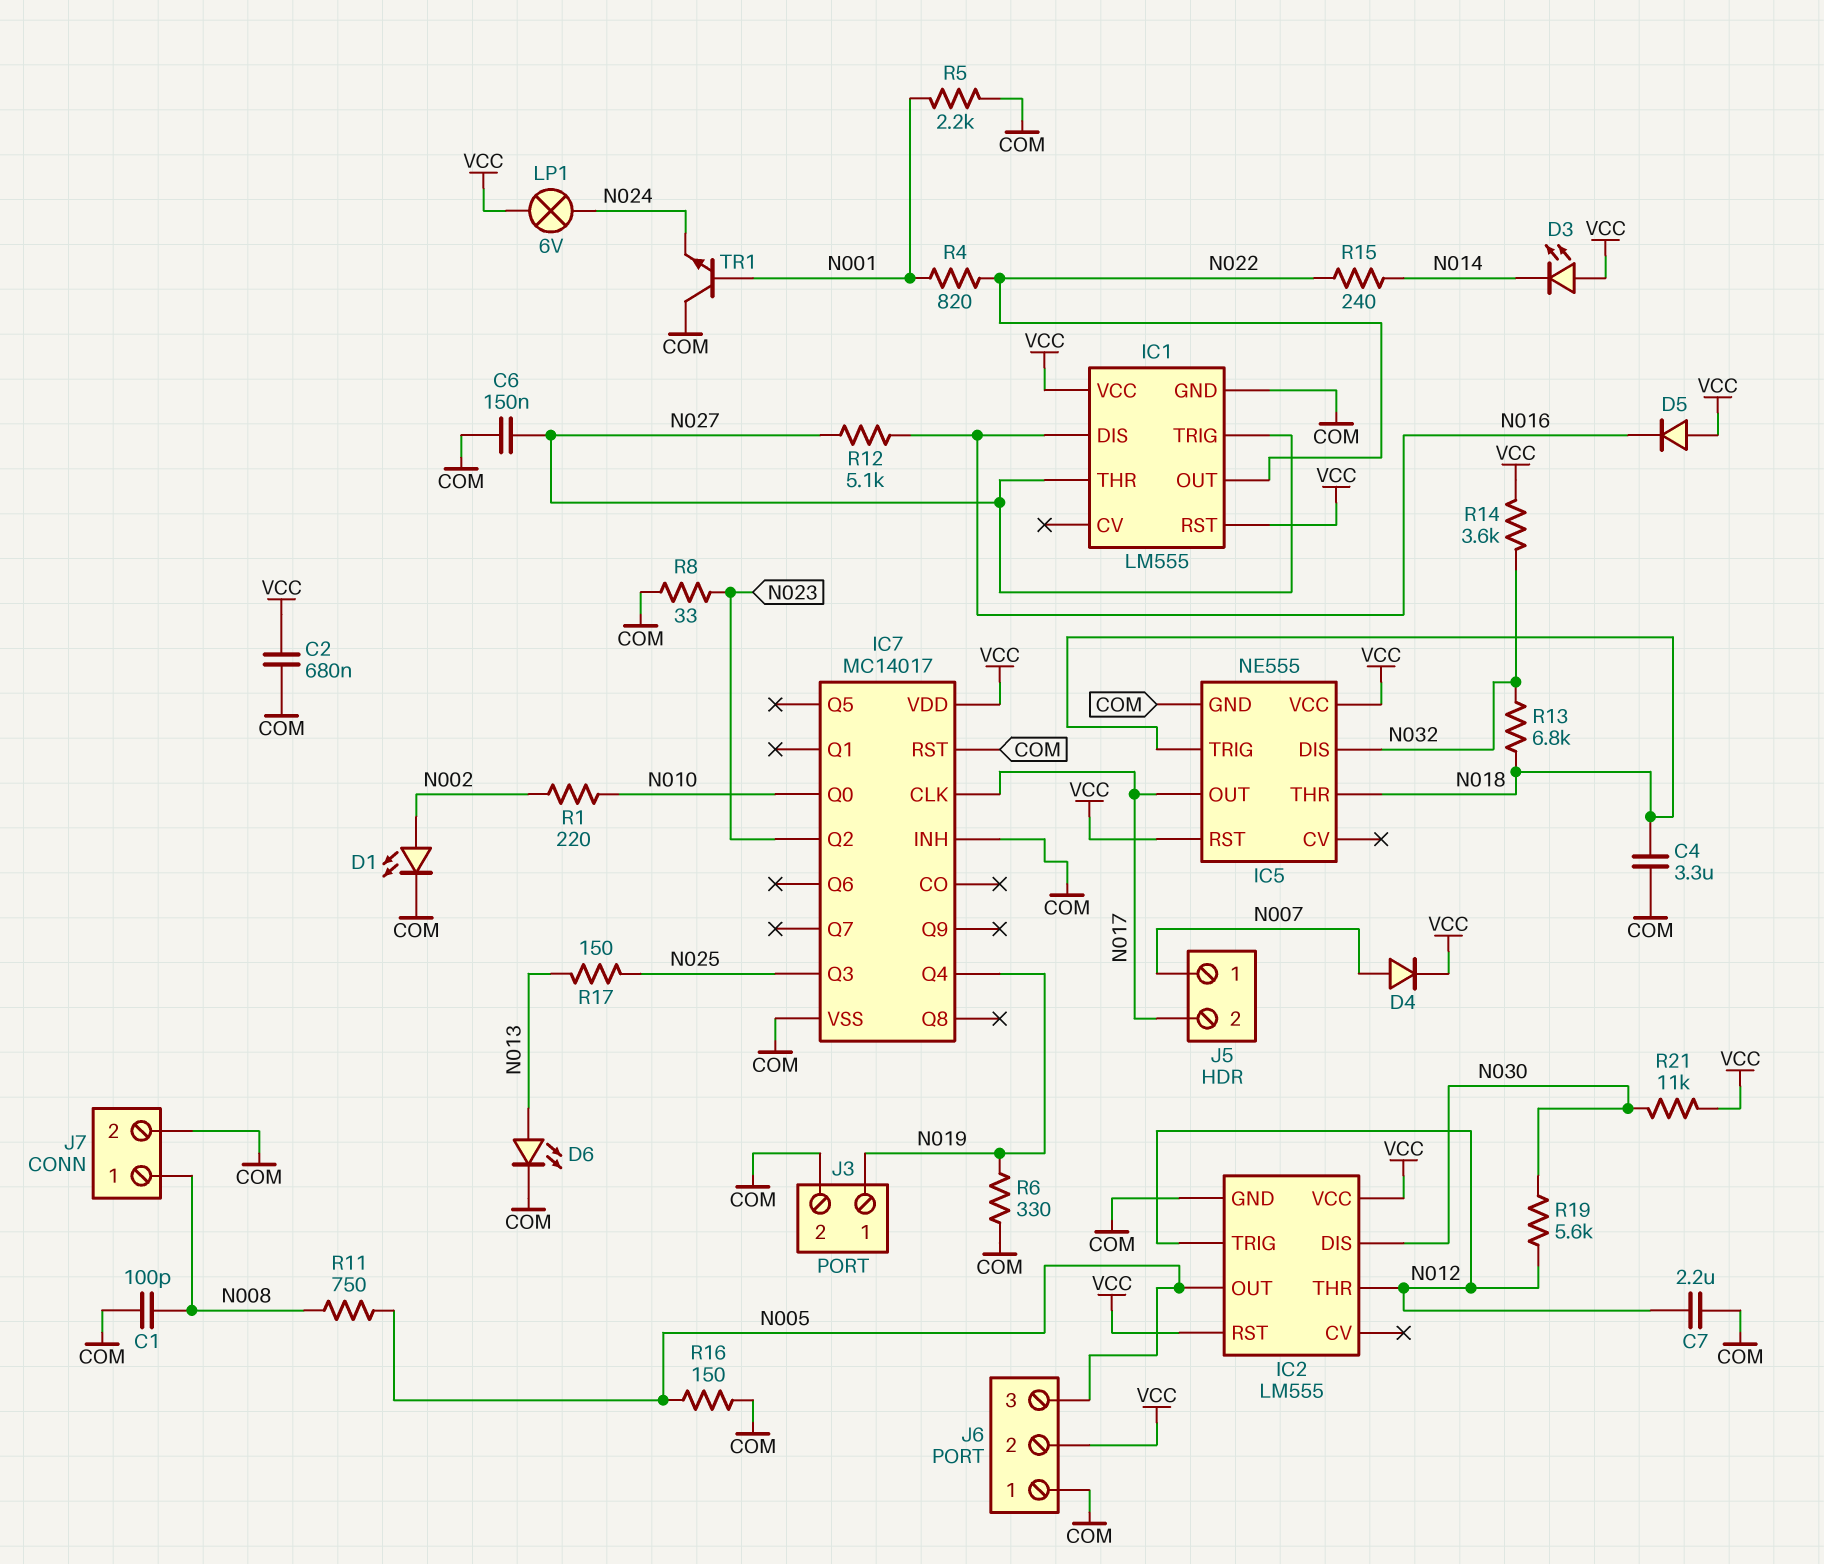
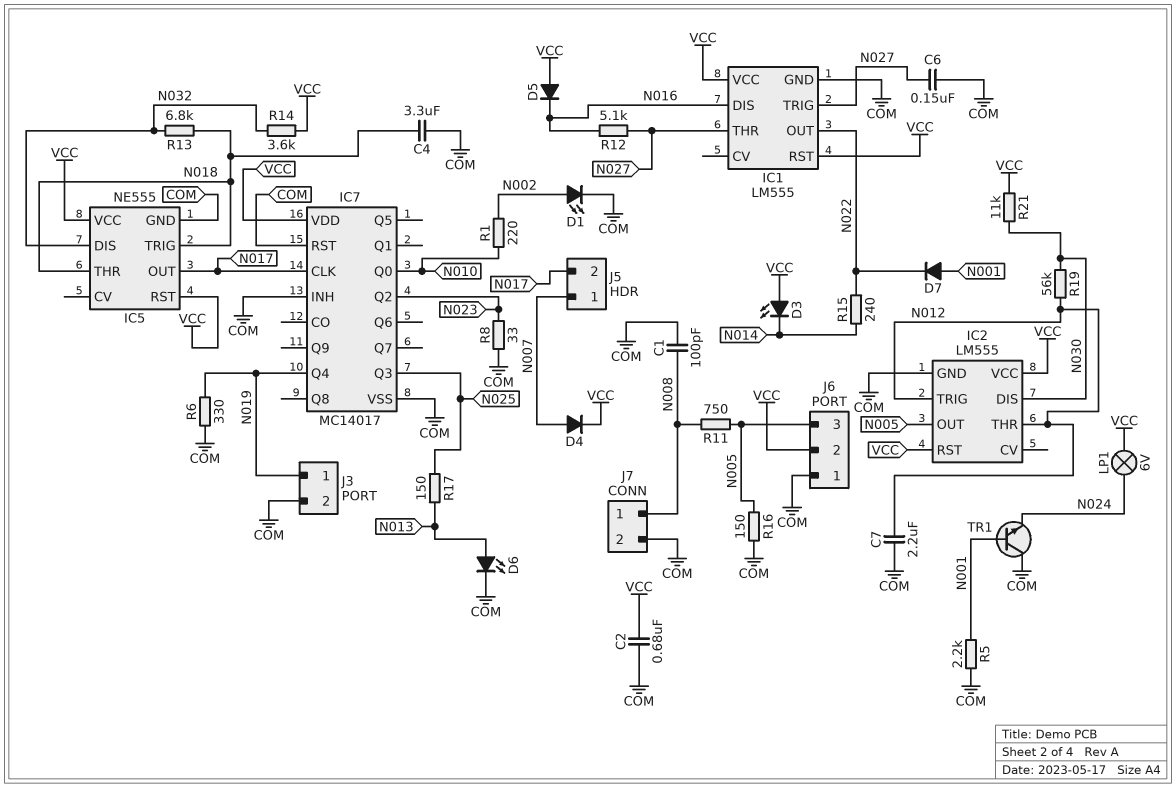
D7: none -> diode (A N001, K N022)
R4: 820 (N001, N022) -> none
R19: 5.6k (N012, N030) -> 56k (N012, N030)

